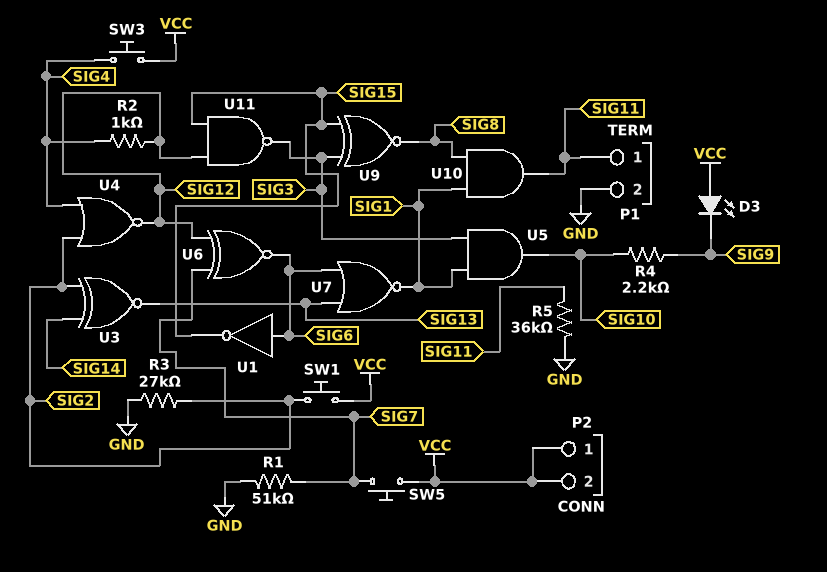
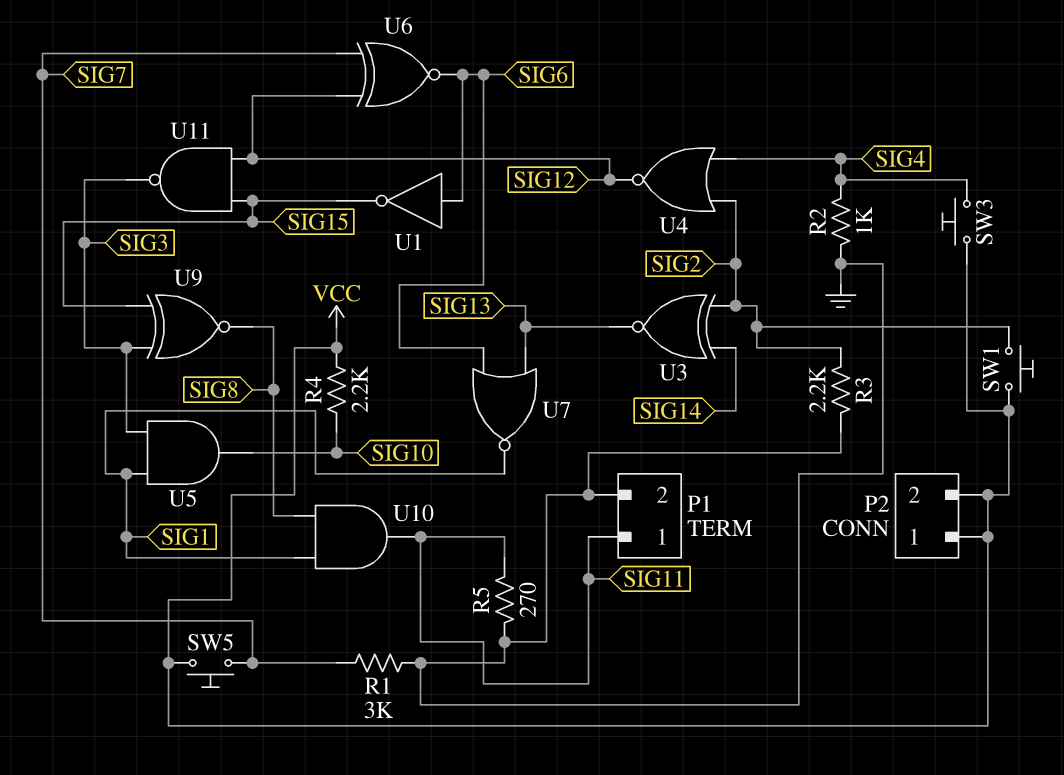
D3: LED (A VCC, K SIG9) -> none
R1: 51k (GND, SIG7) -> 3k (GND, SIG7)
R2: 1k (SIG4, SIG12) -> 1k (GND, SIG4)
R3: 27k (GND, SIG2) -> 2.2k (GND, SIG2)
R4: 2.2k (SIG9, SIG10) -> 2.2k (SIG10, VCC)
R5: 36k (GND, SIG11) -> 270 (GND, SIG11)

